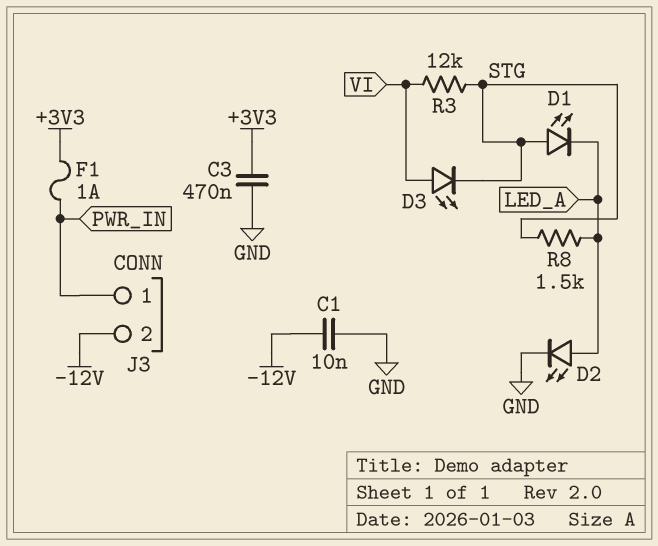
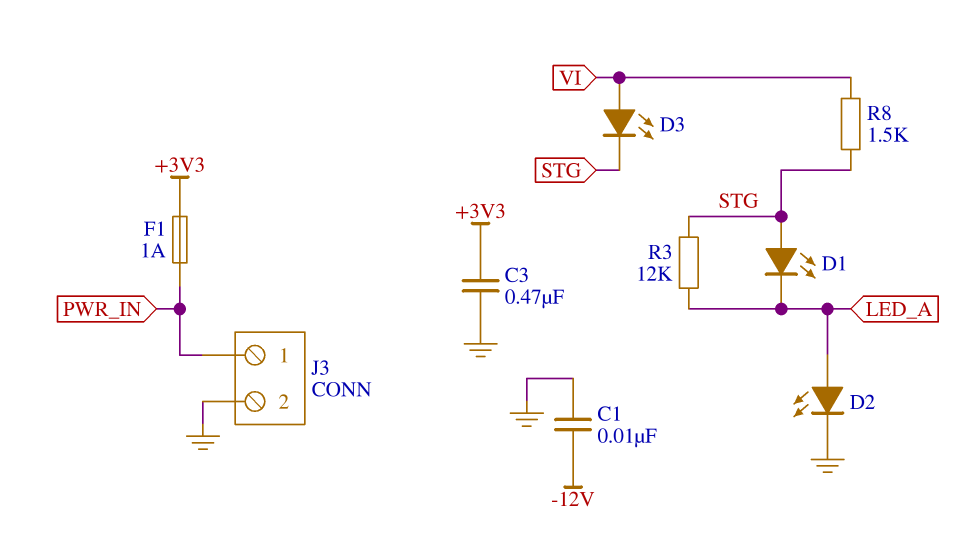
J3 pin 2: -12V -> GND
R3: 12k (STG, VI) -> 12k (LED_A, STG)
R8: 1.5k (LED_A, STG) -> 1.5k (STG, VI)

